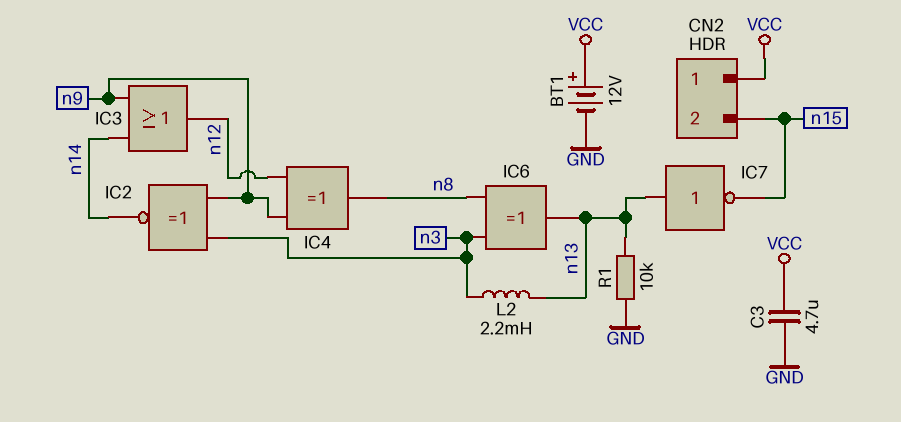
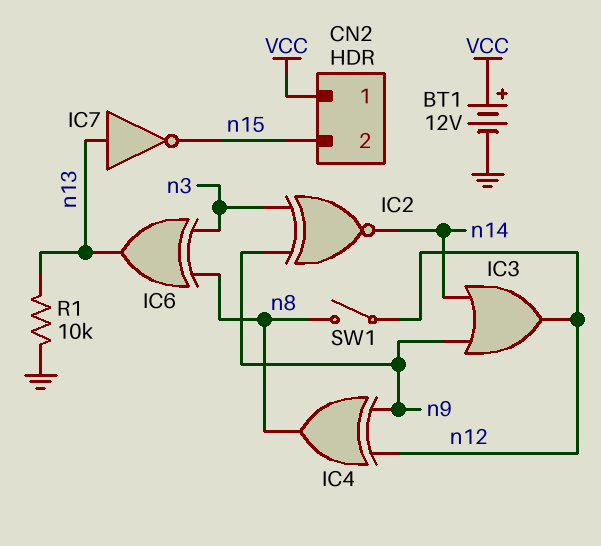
C3: 4.7uF (GND, VCC) -> none
L2: 2.2mH (n3, n13) -> none
SW1: none -> switch (n8, n12)

